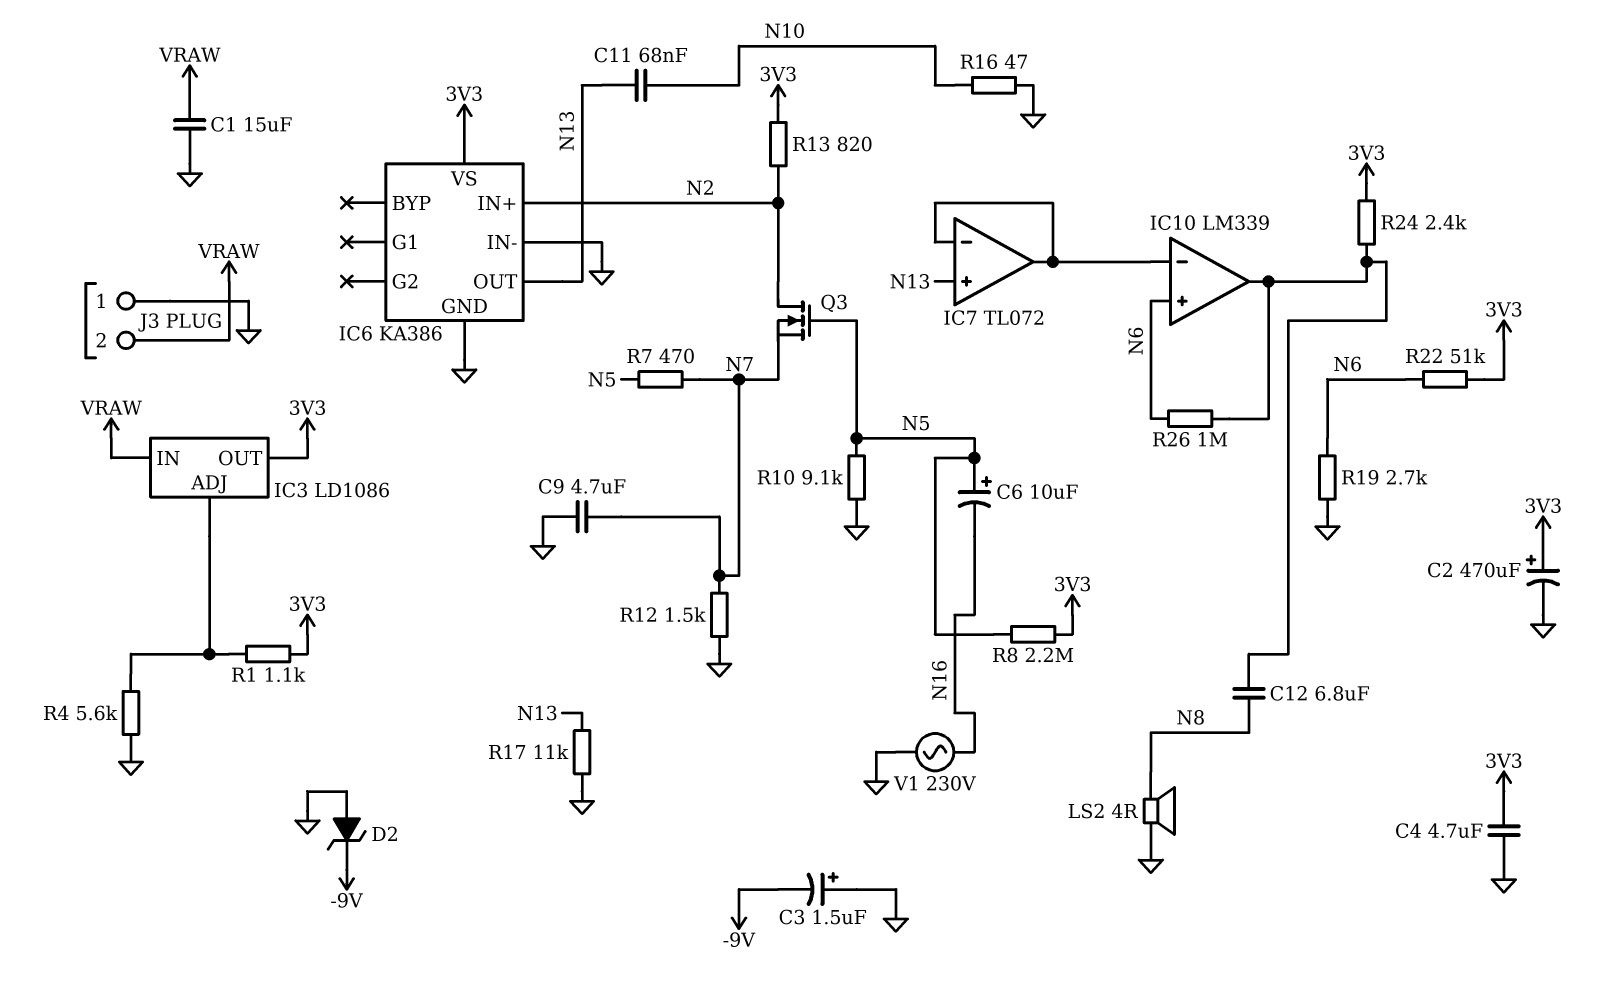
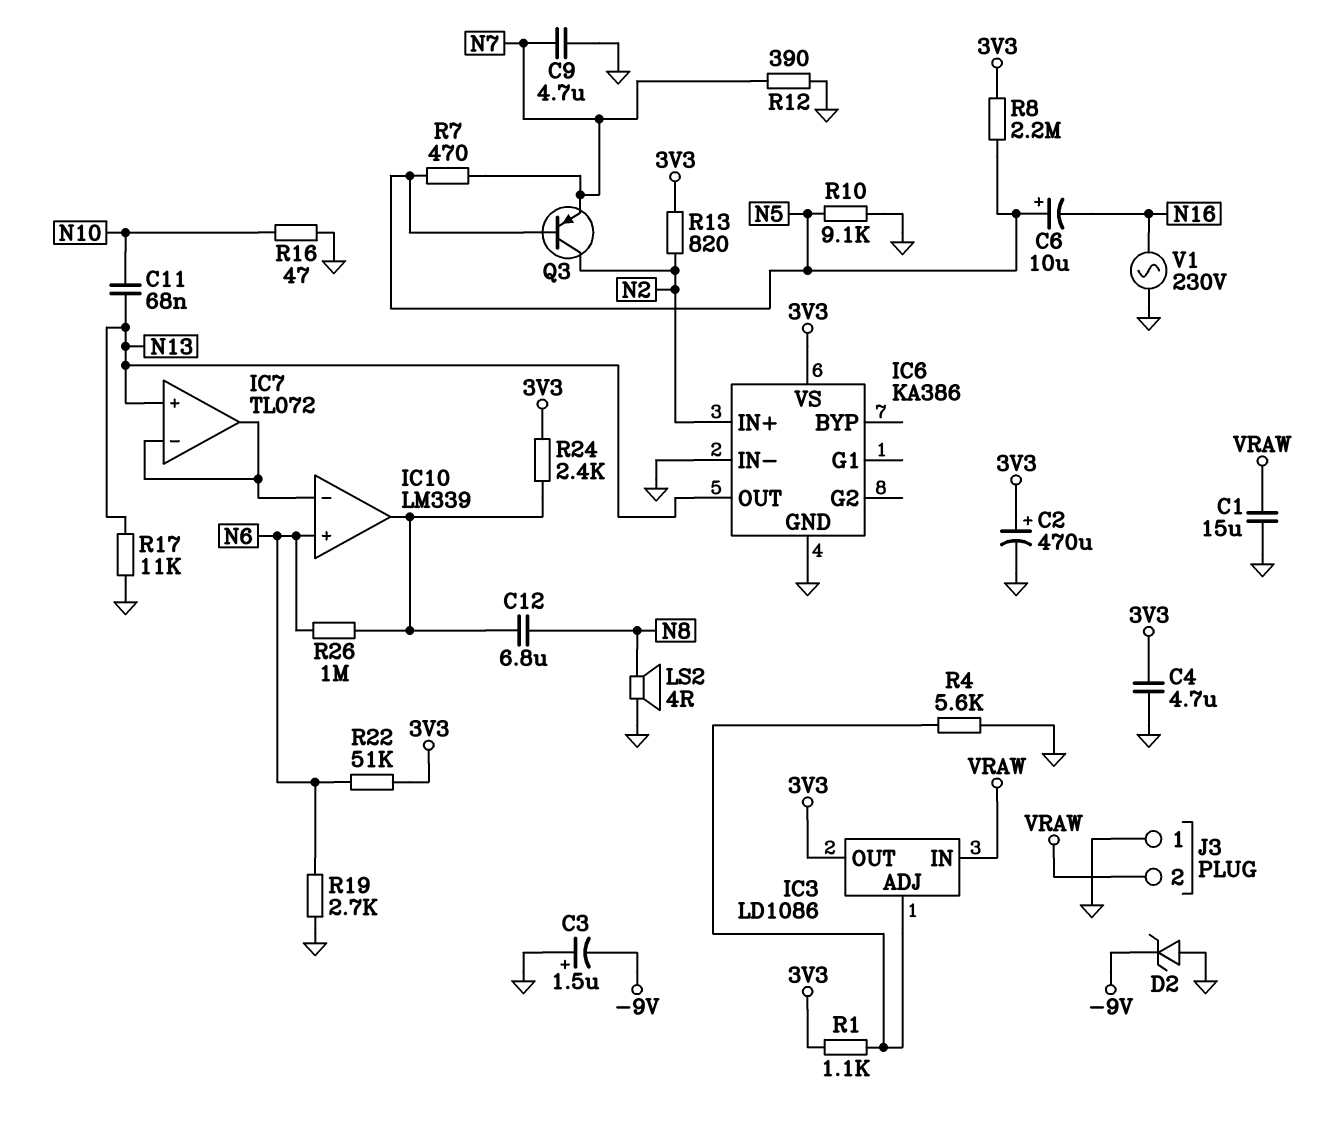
Q3: NMOS (G N5, D N2, S N7) -> PNP (B N5, C N2, E N7)
R12: 1.5k (GND, N7) -> 390 (GND, N7)

